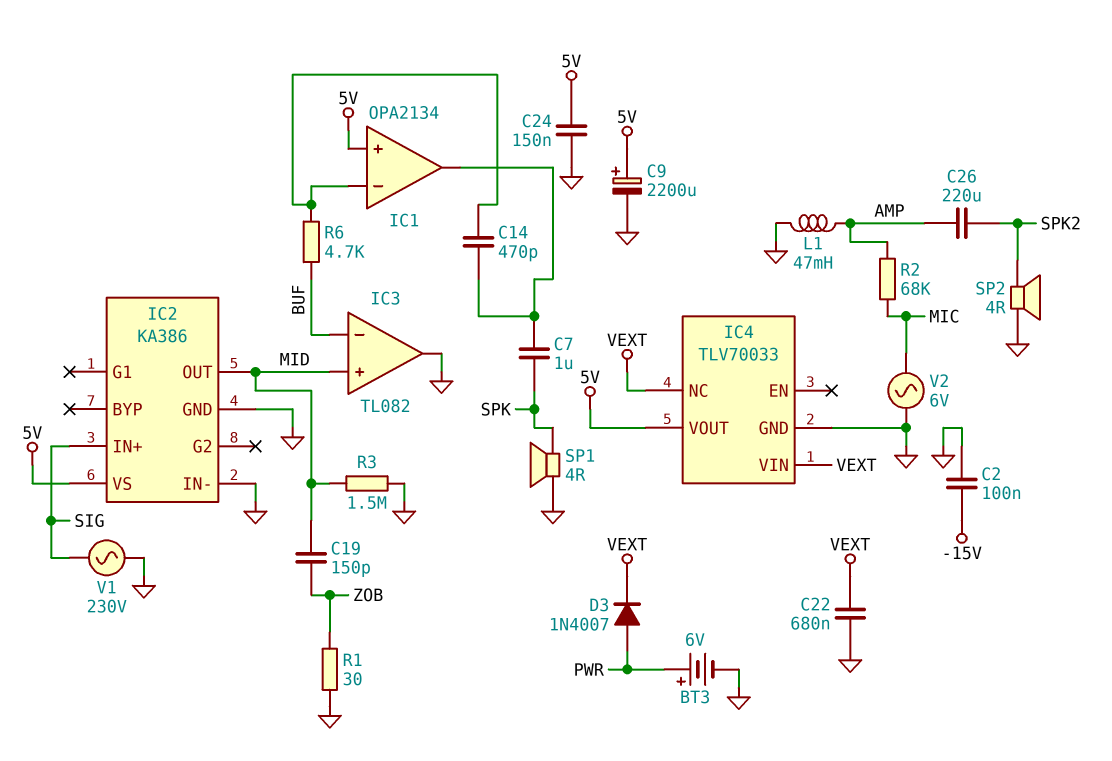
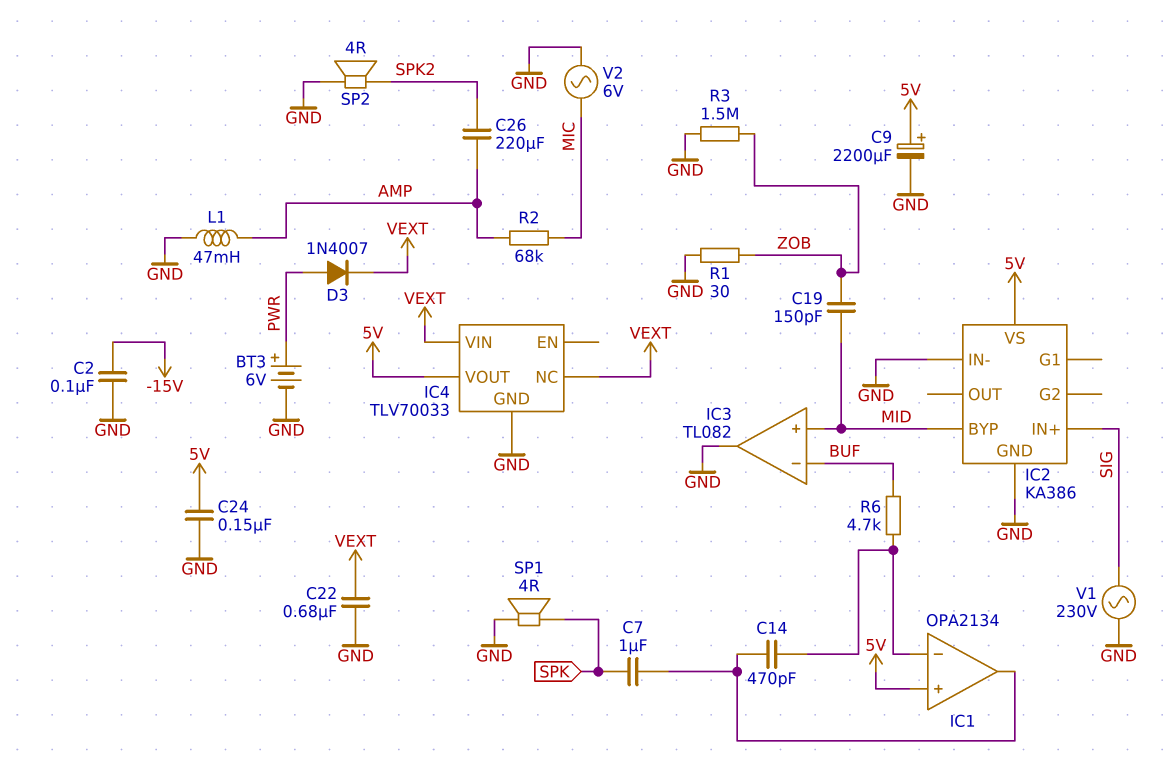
IC2 pin BYP: none -> MID
IC2 pin OUT: MID -> none
R3: 1.5M (GND, MID) -> 1.5M (GND, ZOB)

